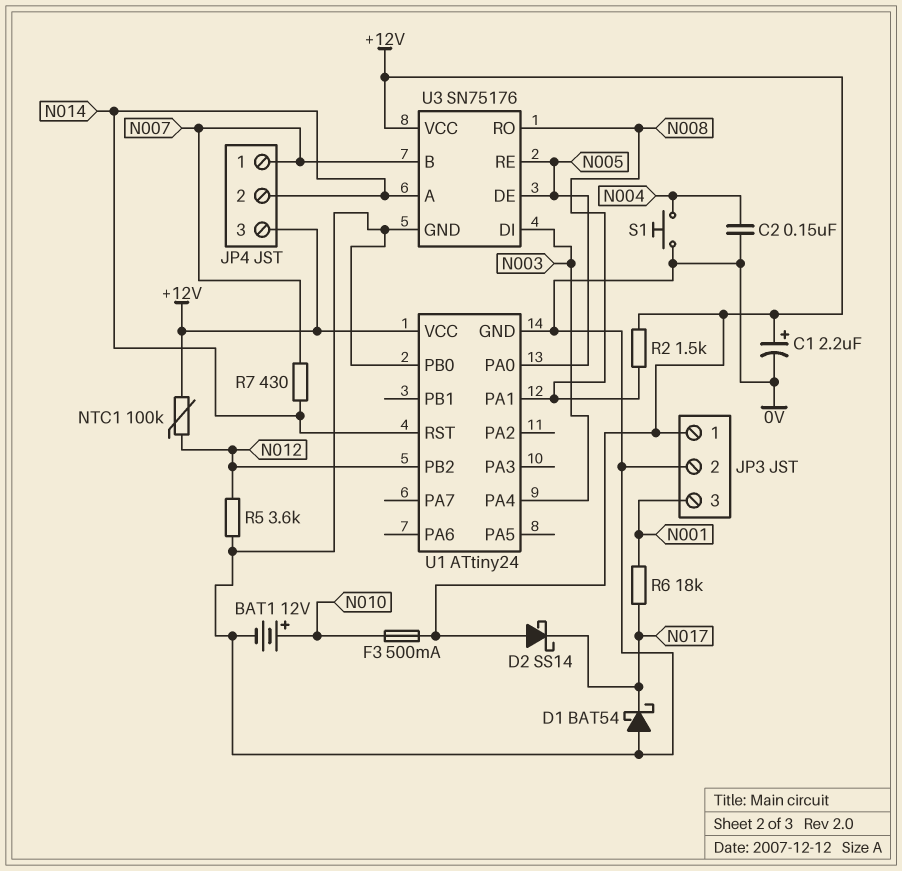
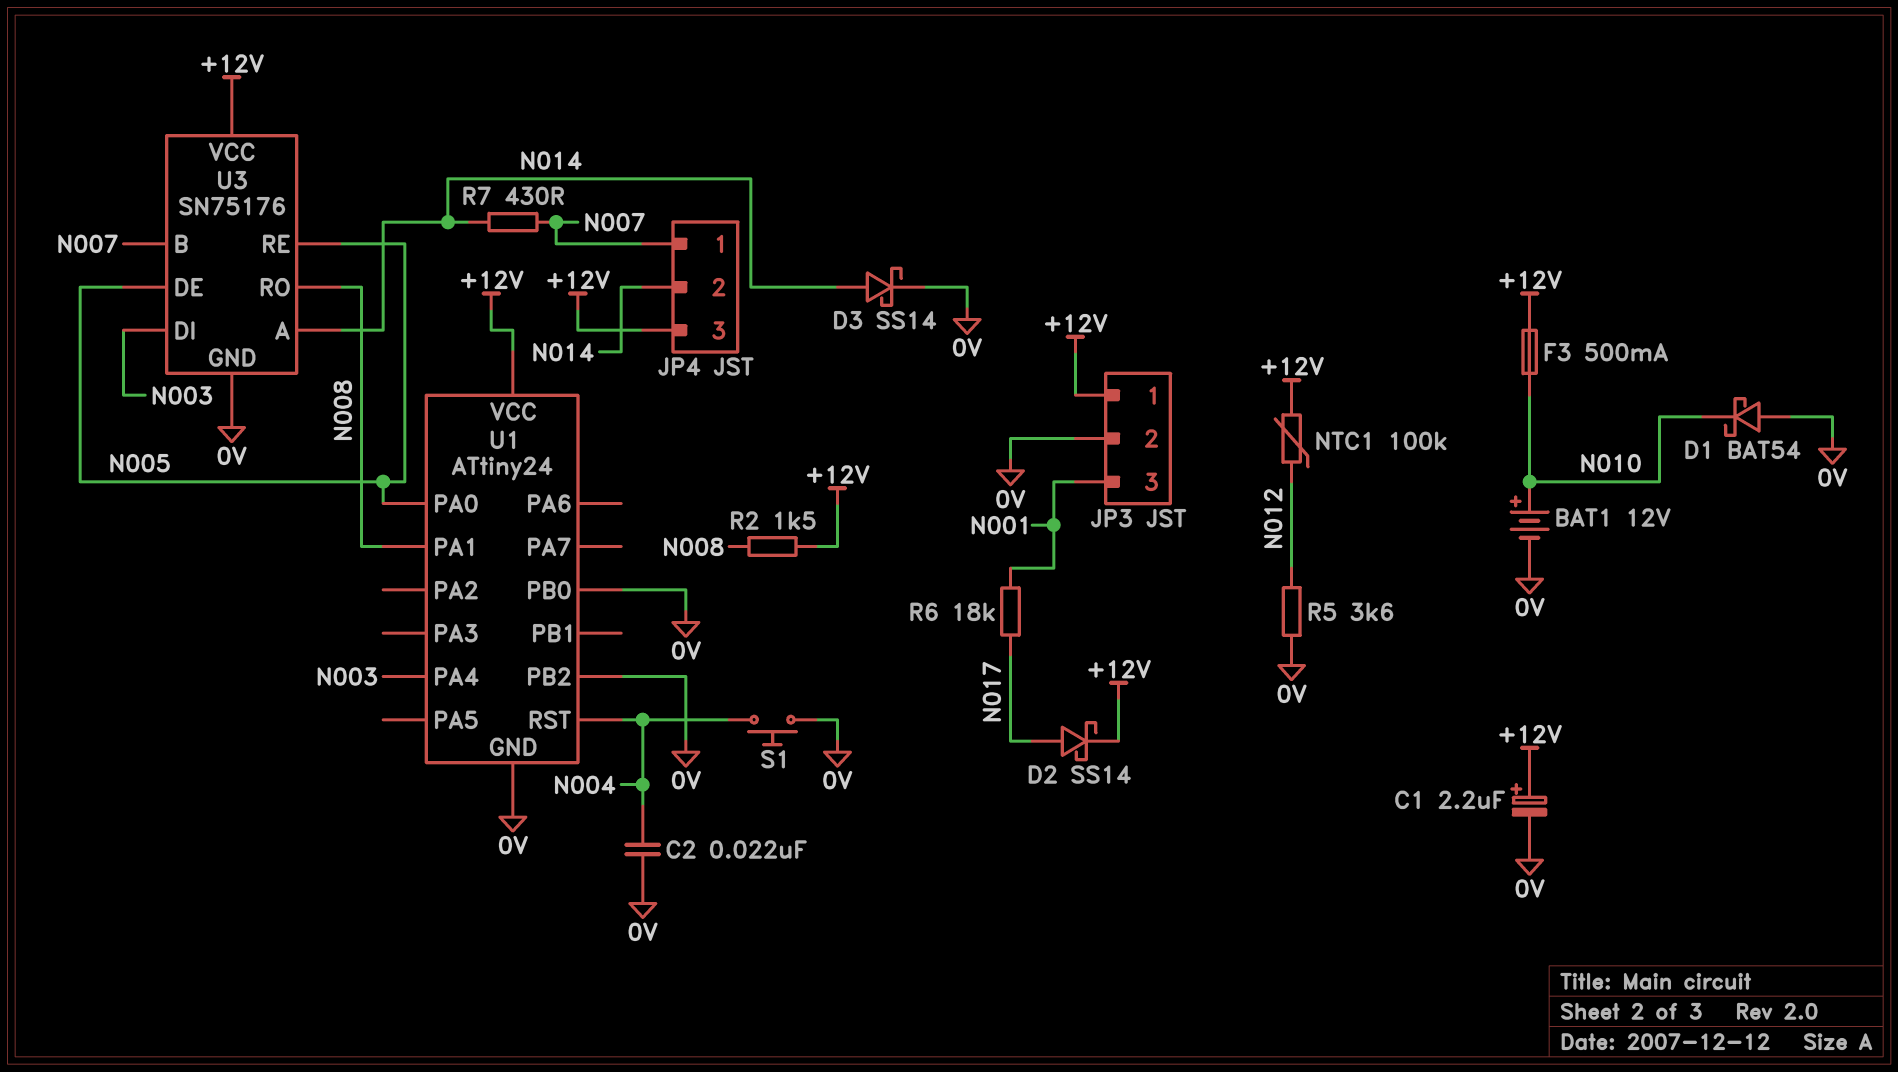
C2: 150nF (0V, N004) -> 22nF (0V, N004)
D1: schottky BAT54 (A 0V, K N017) -> schottky BAT54 (A 0V, K N010)
D2: schottky SS14 (A +12V, K N017) -> schottky SS14 (A N017, K +12V)
D3: none -> schottky SS14 (A N014, K 0V)
U1 pin PB2: N012 -> 0V
U1 pin RST: N014 -> N004

